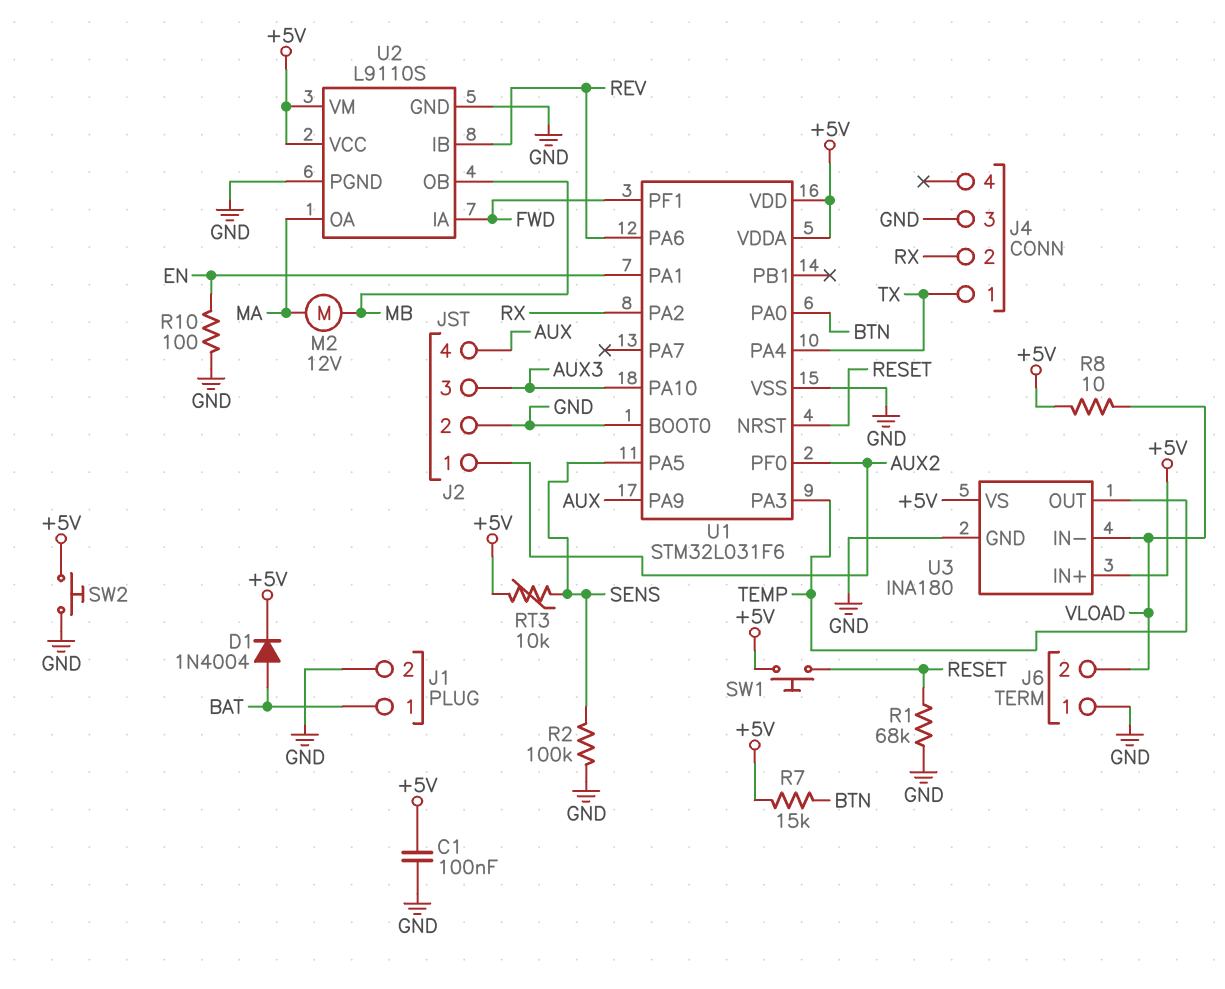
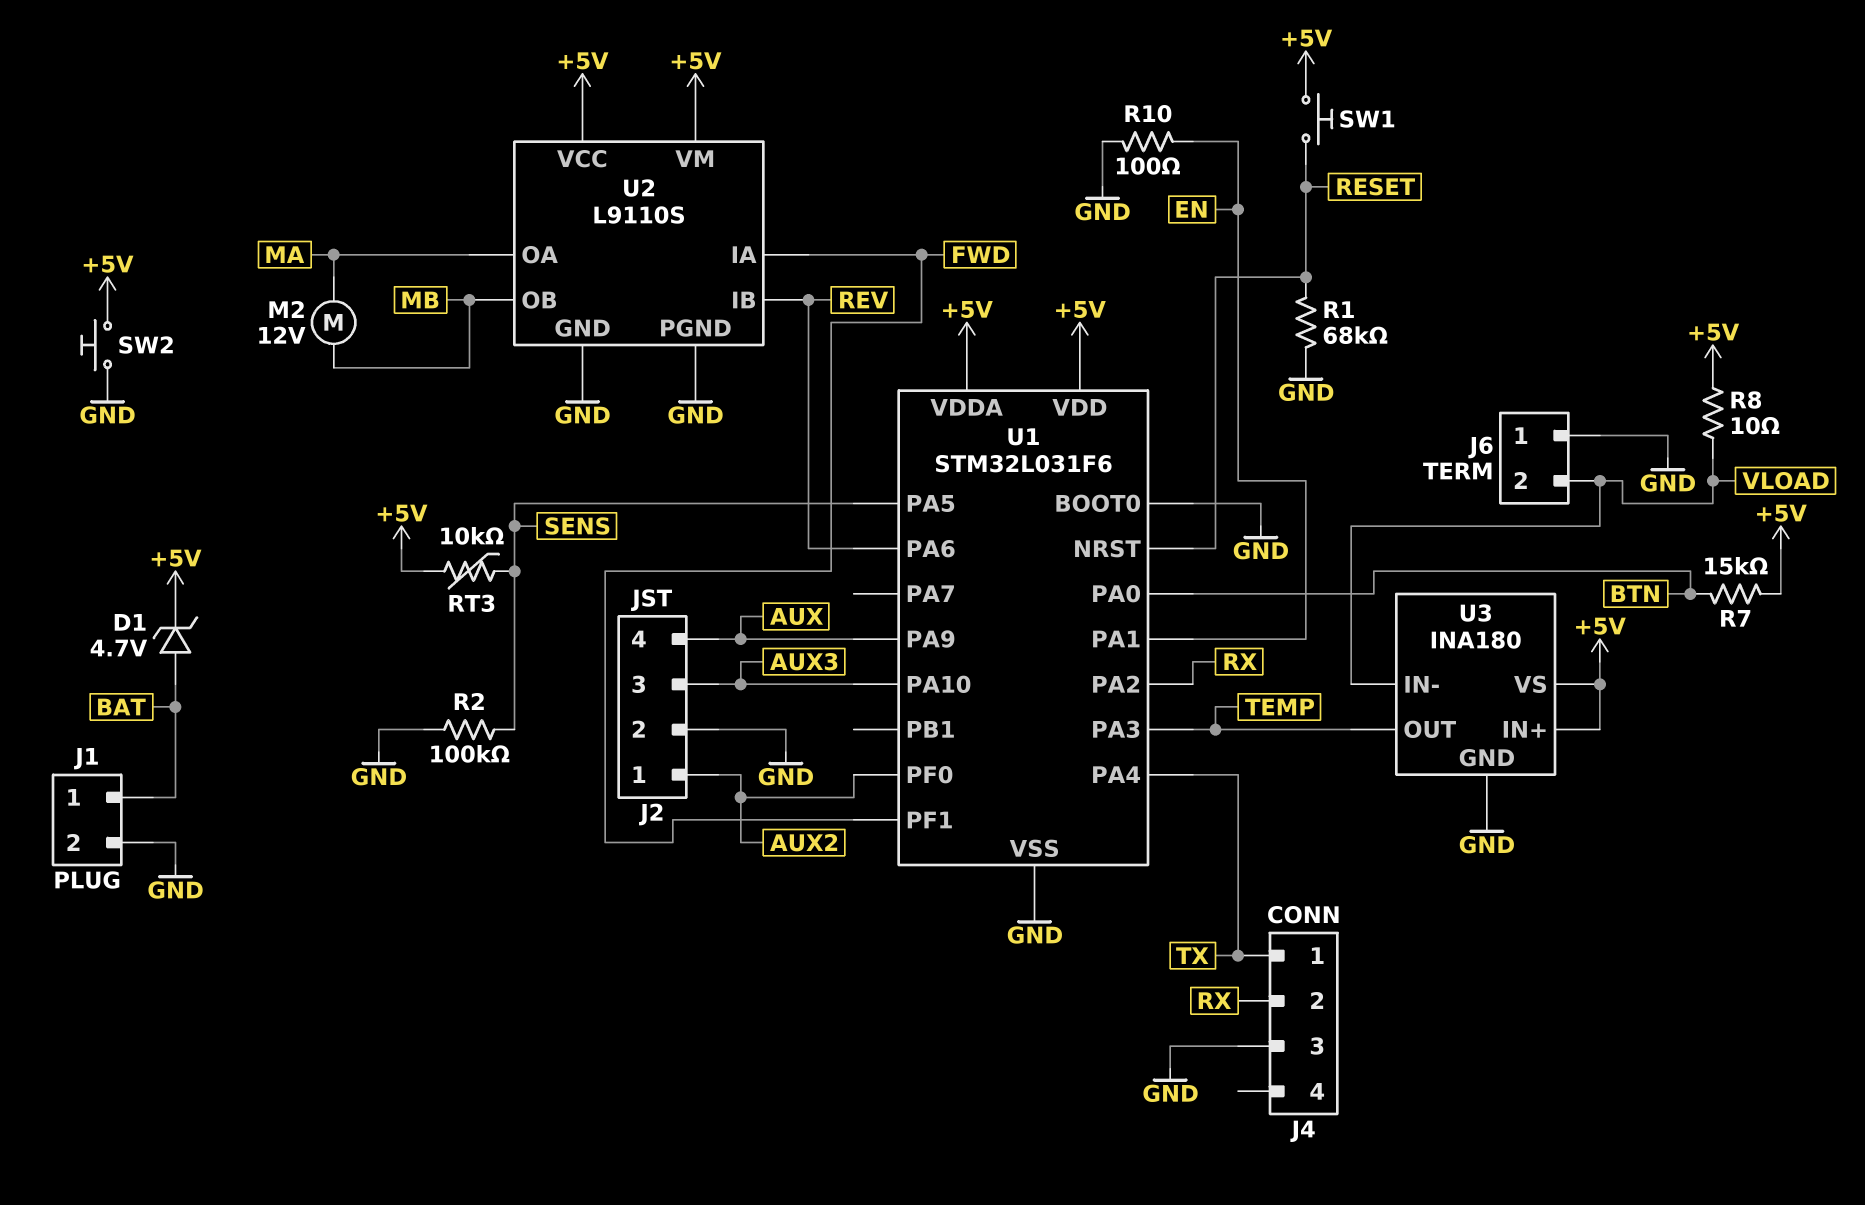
C1: 100nF (+5V, GND) -> none
D1: diode 1N4004 (A BAT, K +5V) -> zener 4.7V (A BAT, K +5V)

